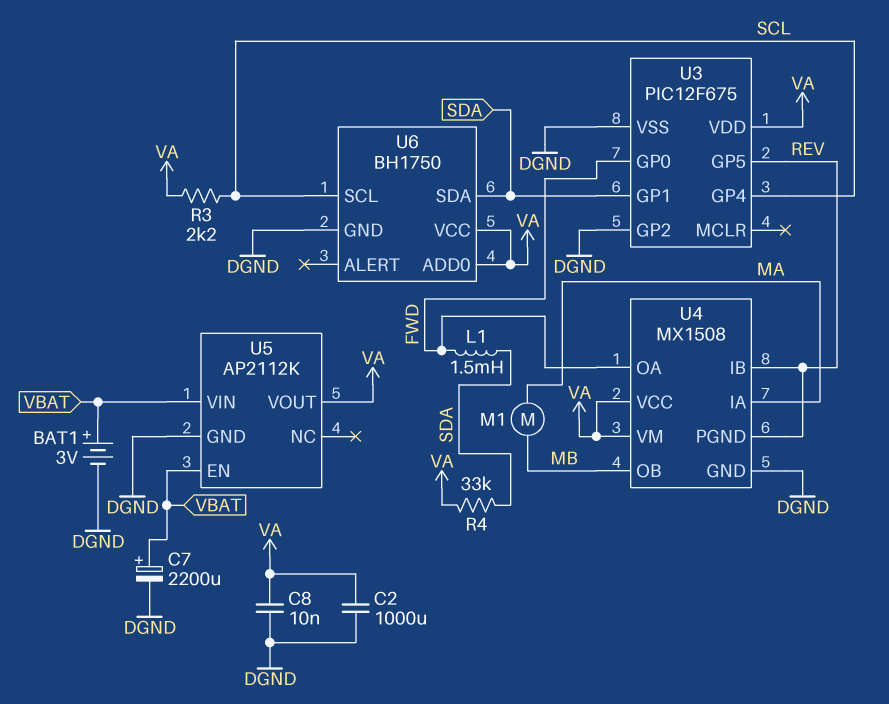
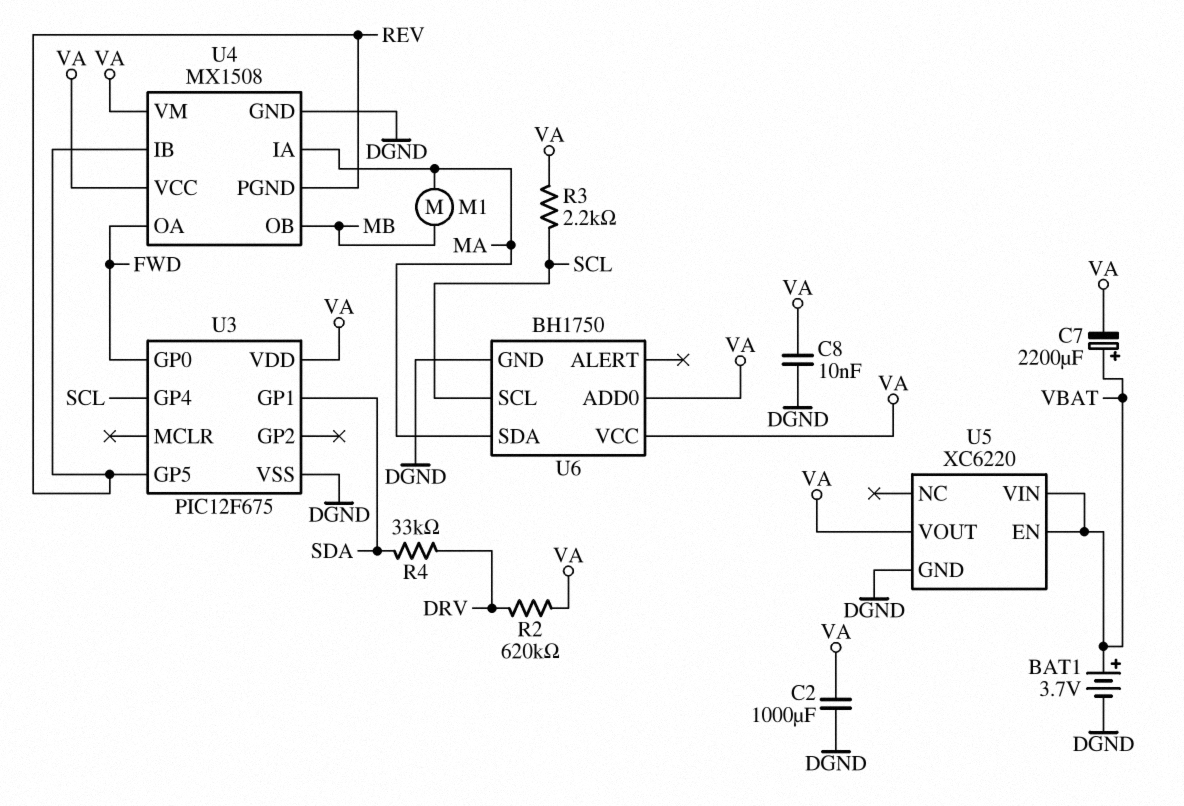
BAT1: 3V (plus VBAT, minus DGND) -> 3.7V (plus VBAT, minus DGND)
C7: 2200uF (plus VBAT, minus DGND) -> 2200uF (plus VBAT, minus VA)
L1: 1.5mH (FWD, SDA) -> none
R2: none -> 620k (DRV, VA)
R4: 33k (SDA, VA) -> 33k (DRV, SDA)
U3 pin GP2: DGND -> none
U5: AP2112K -> XC6220
U6 pin SDA: SDA -> MA

